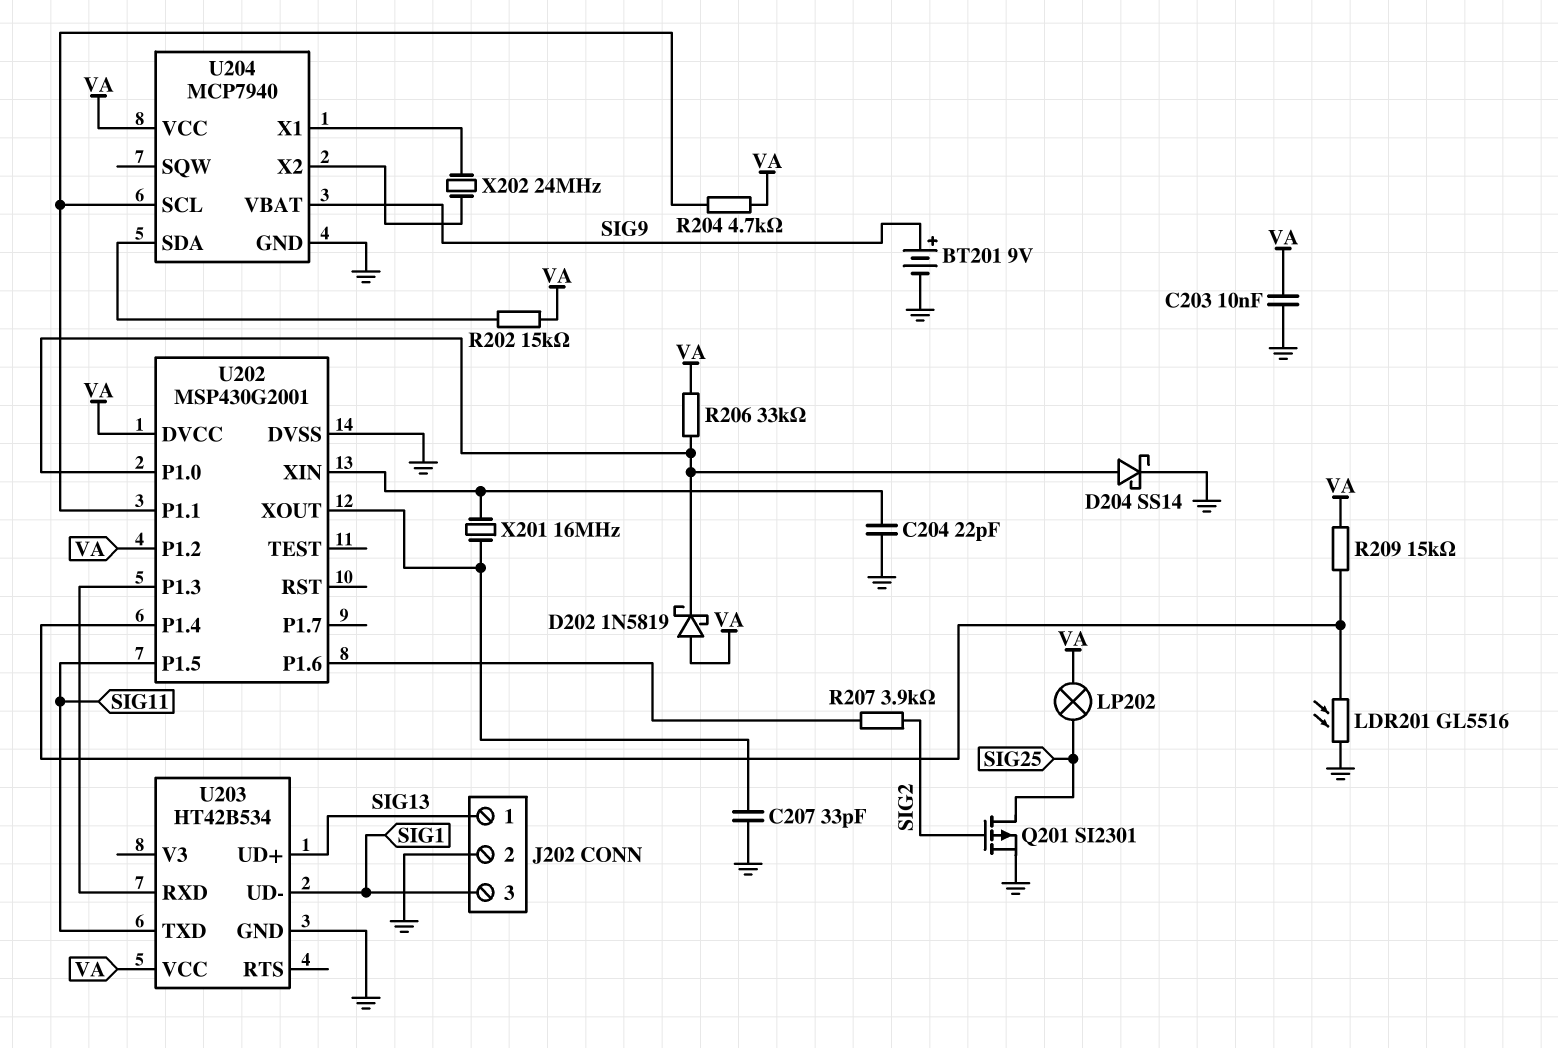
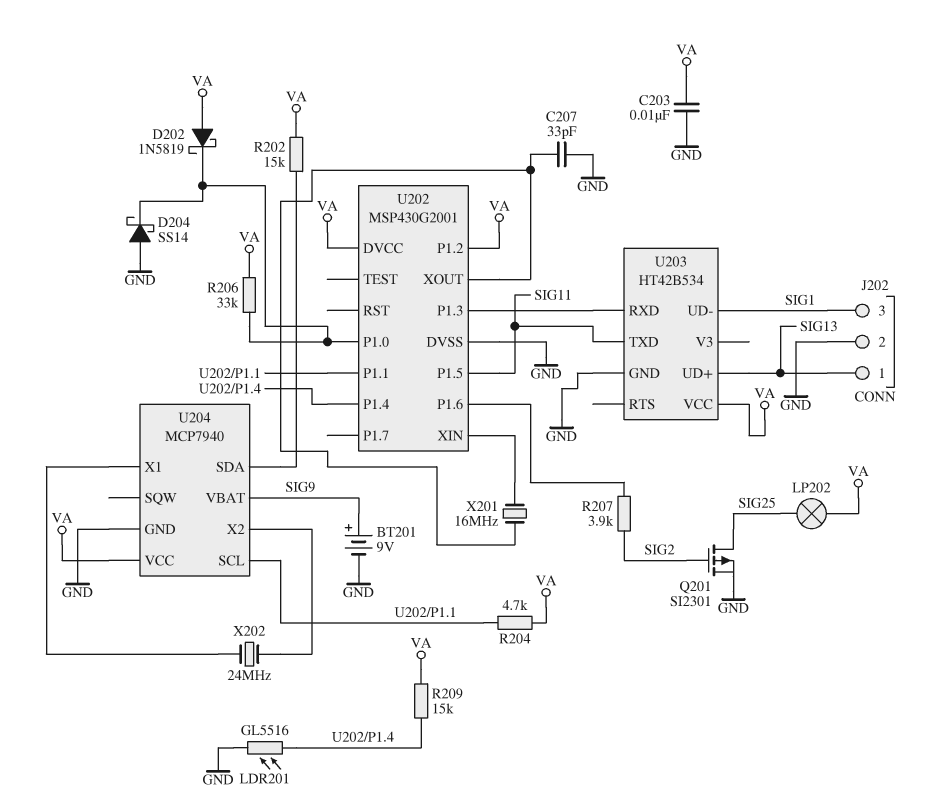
C204: 22pF (GND, U202/XIN) -> none
D204: schottky SS14 (A U202/P1.0, K GND) -> schottky SS14 (A GND, K U202/P1.0)

